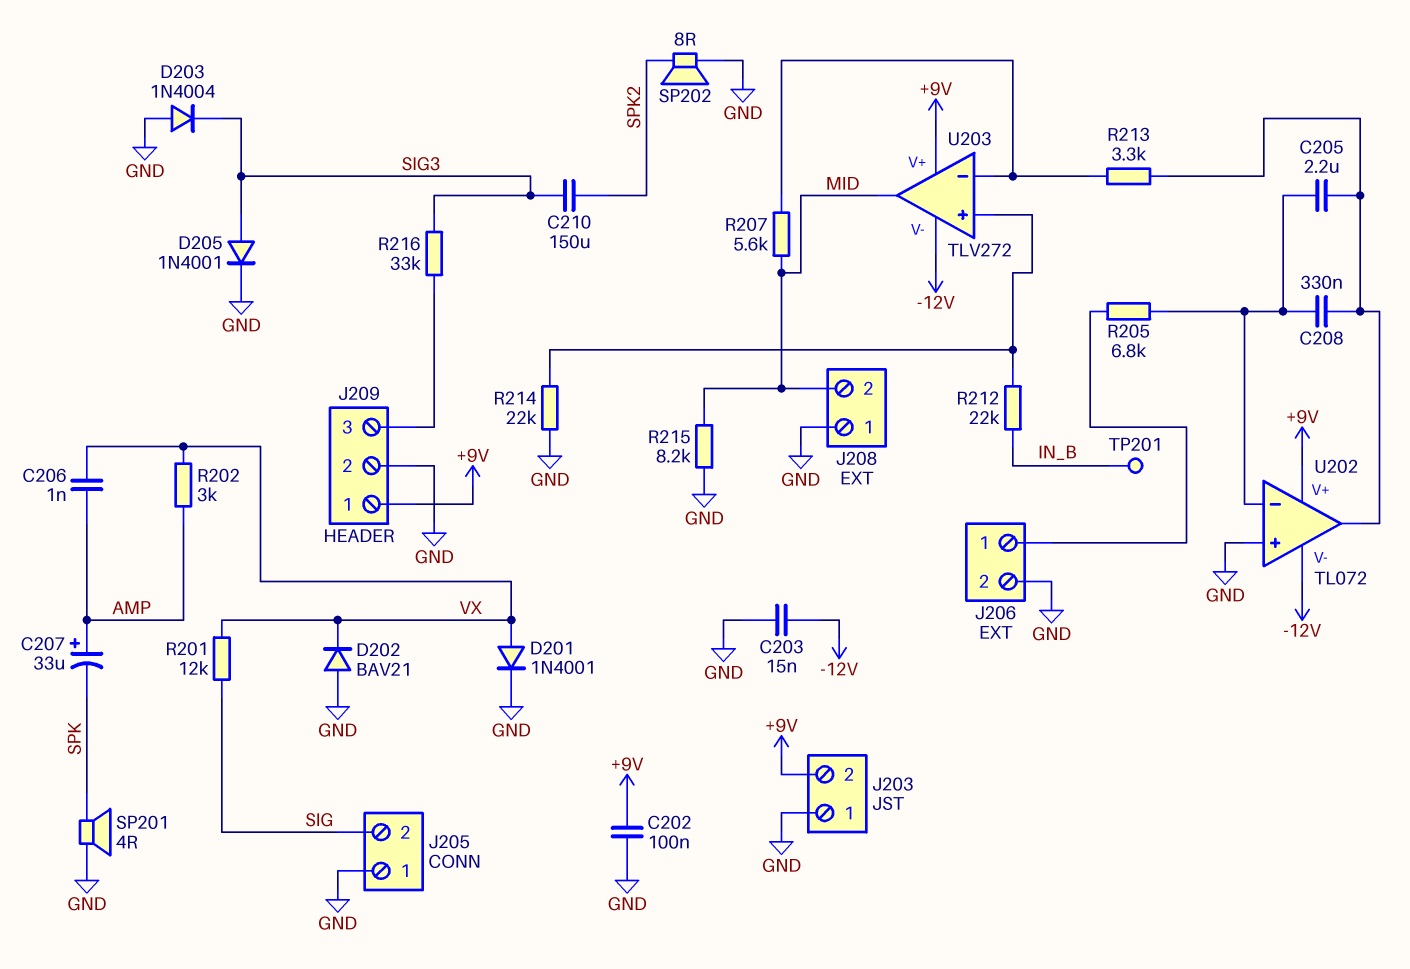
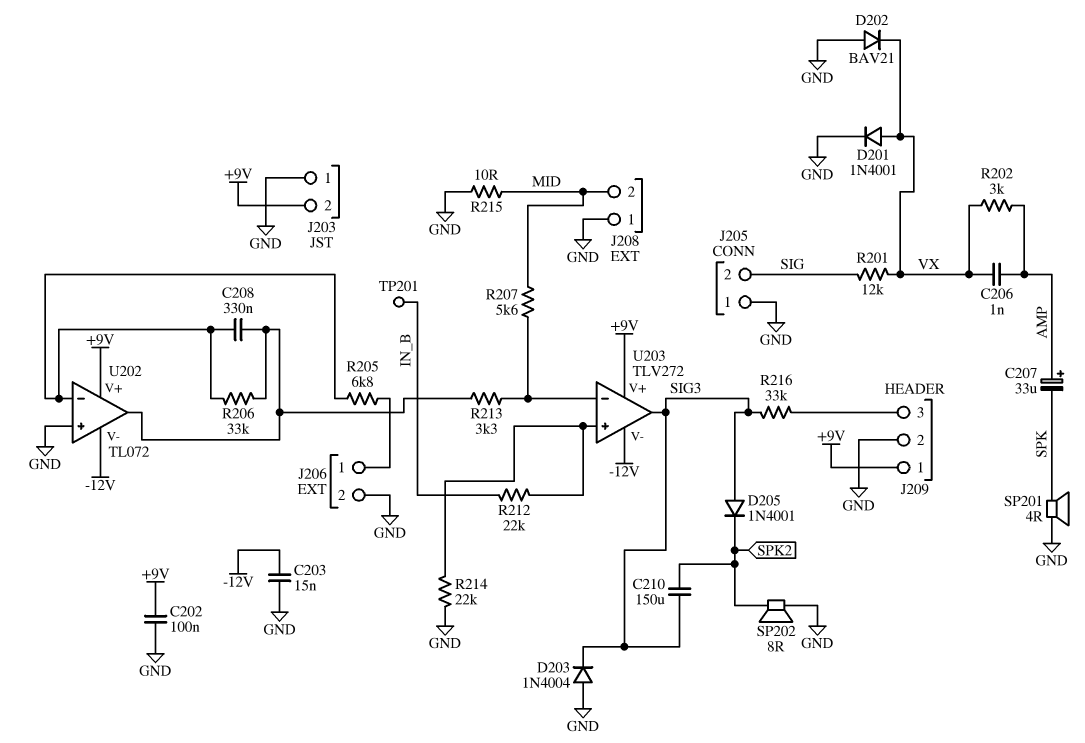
C205: 2.2uF (U202/in-, U202/out) -> none
D205: diode 1N4001 (A SIG3, K GND) -> diode 1N4001 (A SIG3, K SPK2)
R206: none -> 33k (U202/in-, U202/out)
R215: 8.2k (GND, MID) -> 10 (GND, MID)
U203 pin out: MID -> SIG3

